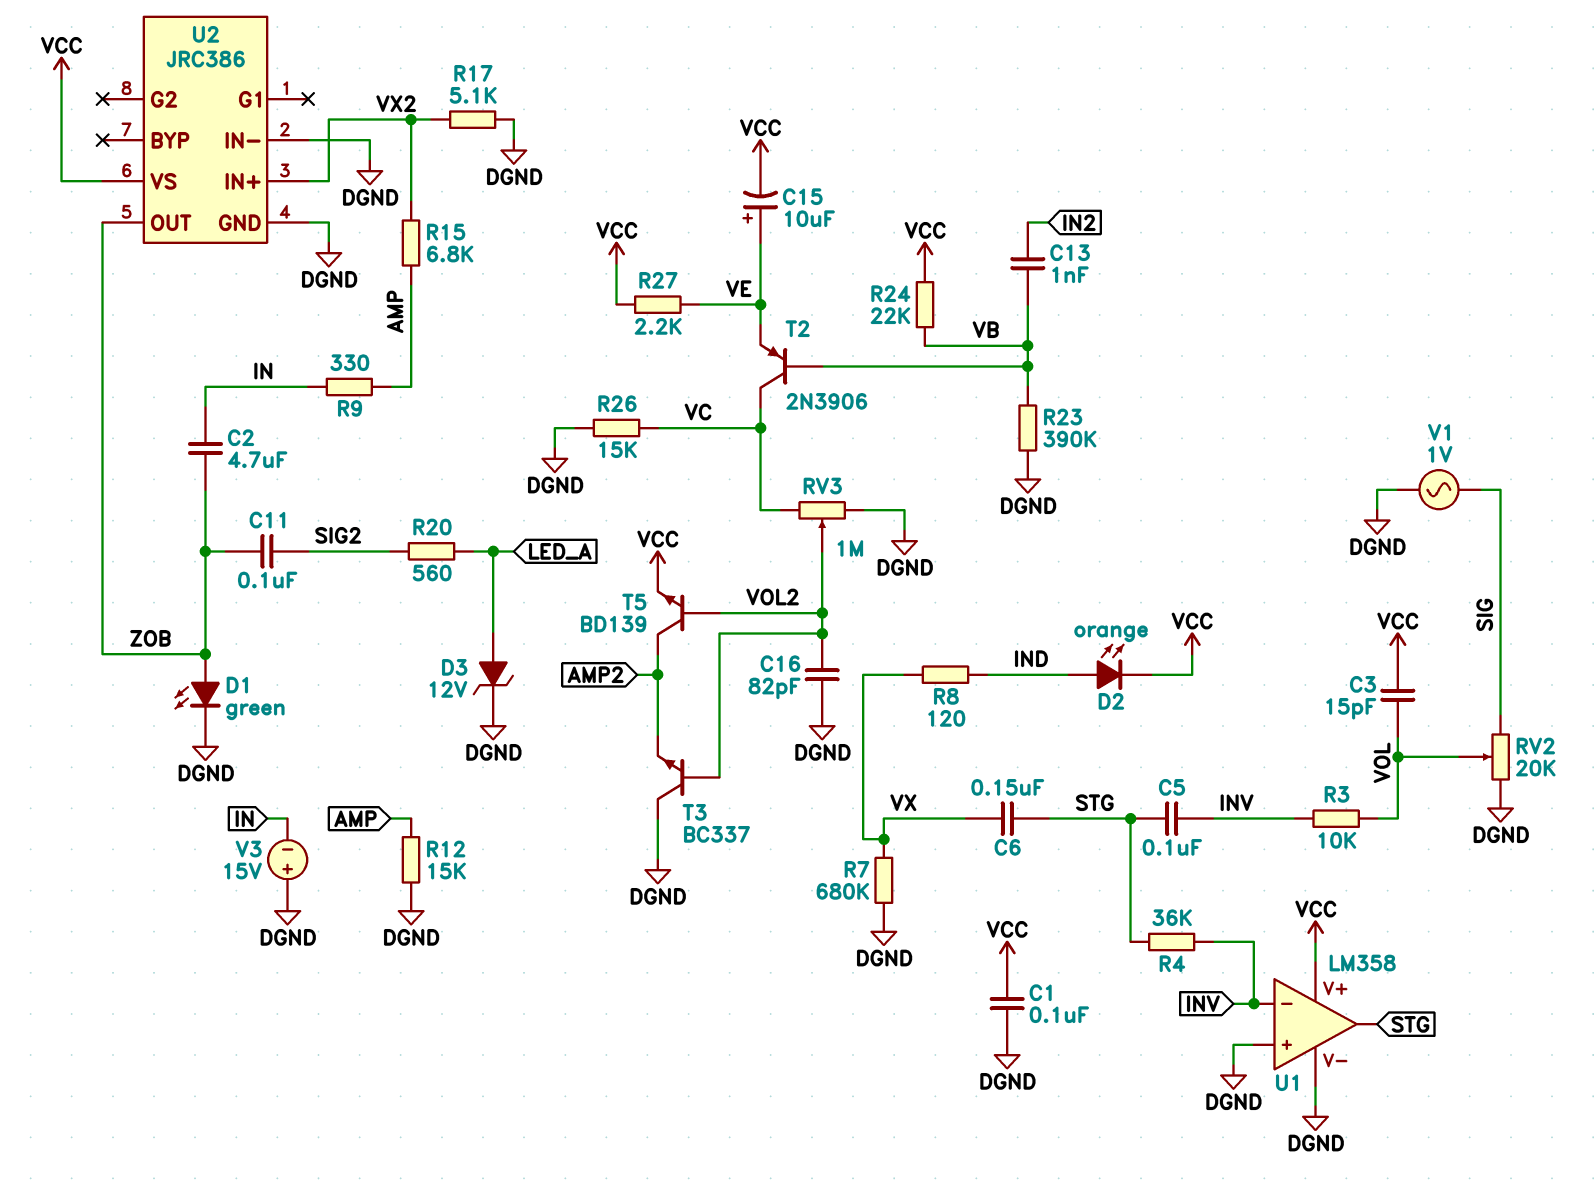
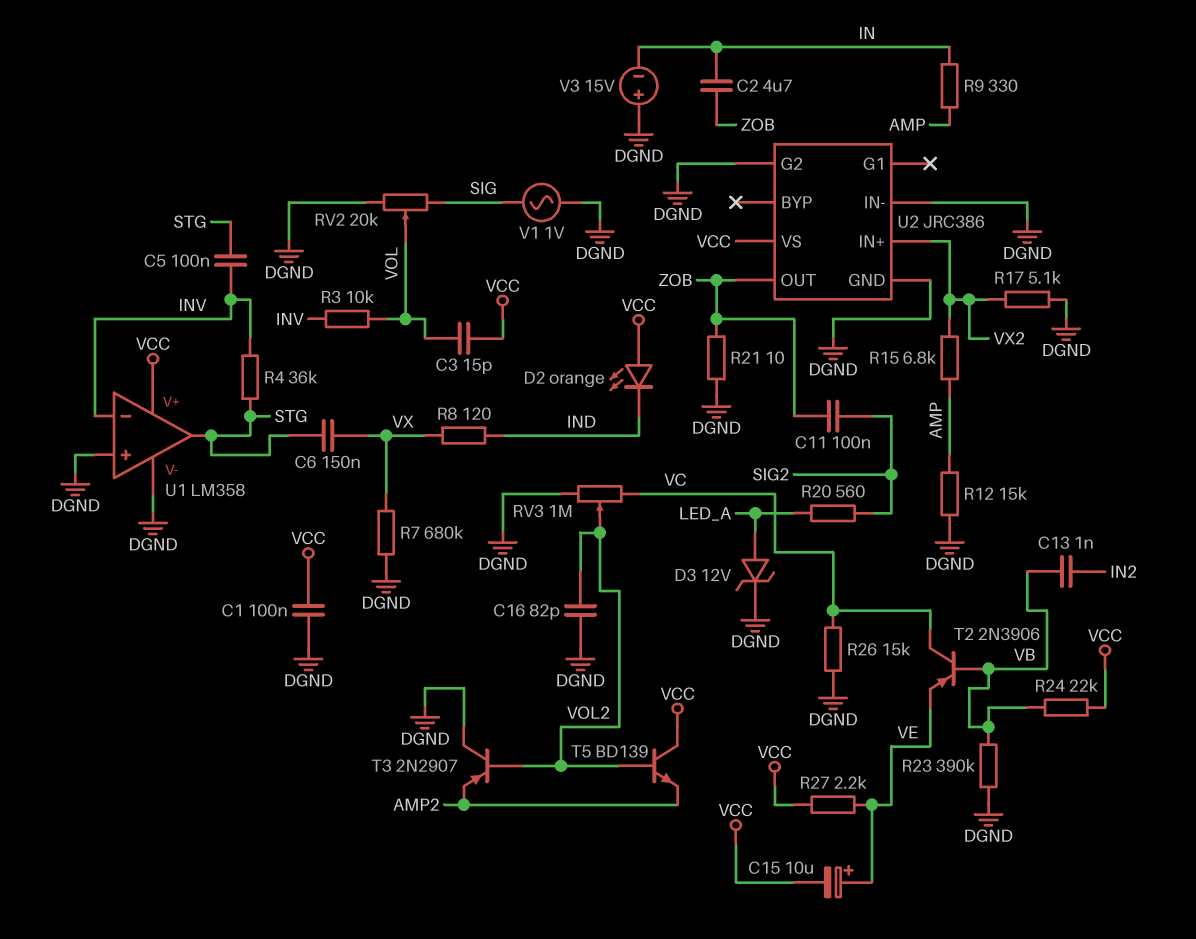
D1: LED green (A ZOB, K DGND) -> none
D2: LED orange (A IND, K VCC) -> LED orange (A VCC, K IND)
R21: none -> 10 (DGND, ZOB)
T3: NPN BC337 (B VOL2, C DGND, E AMP2) -> PNP 2N2907 (B VOL2, C DGND, E AMP2)
T5: NPN BD139 (B VOL2, C AMP2, E VCC) -> NPN BD139 (B VOL2, C VCC, E AMP2)
U2 pin G2: none -> DGND

